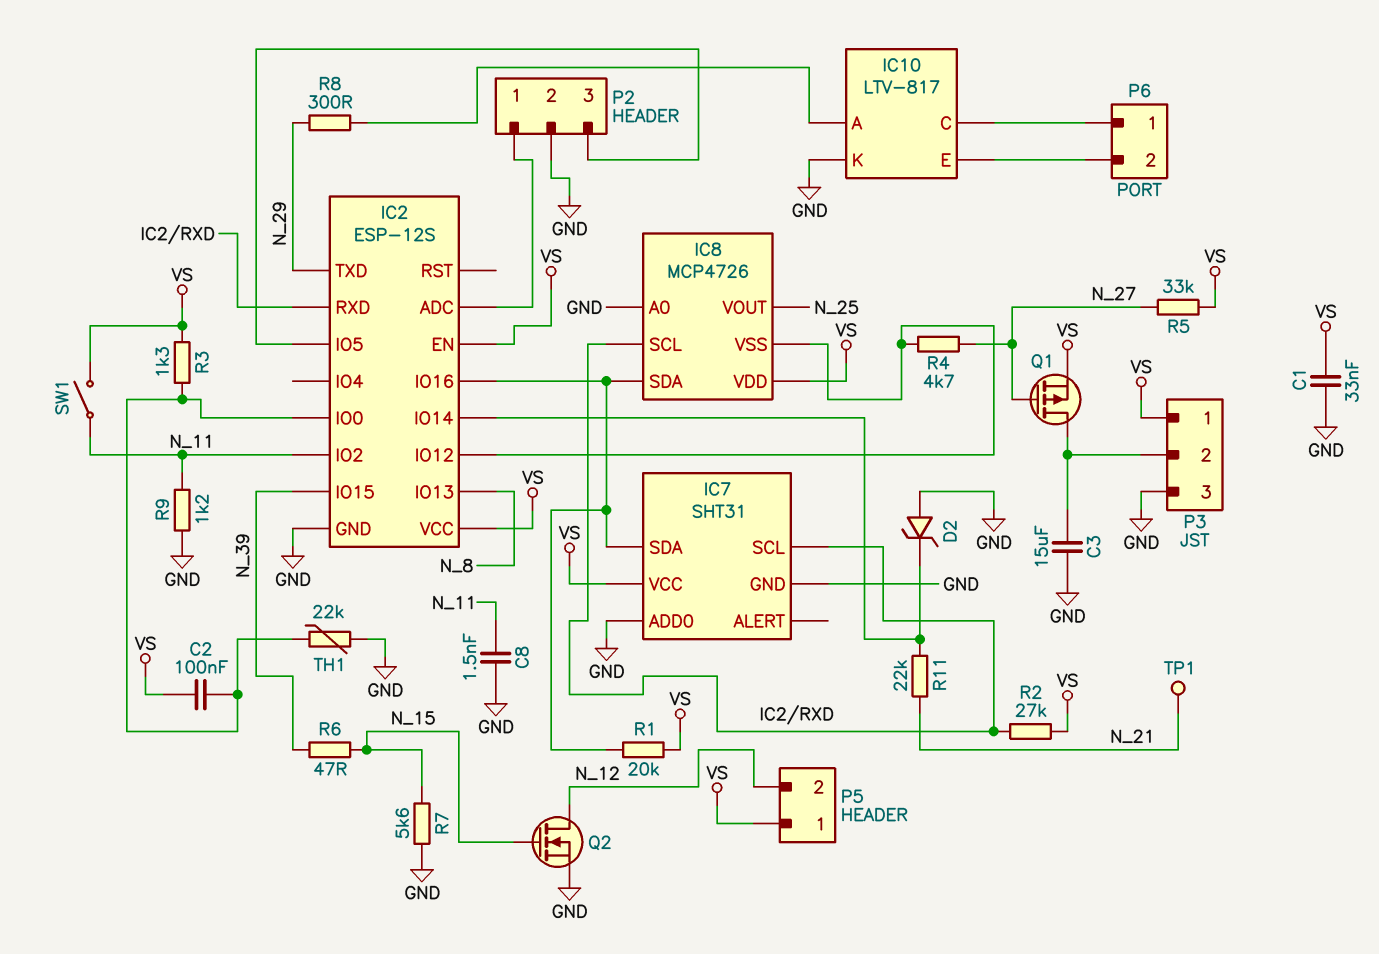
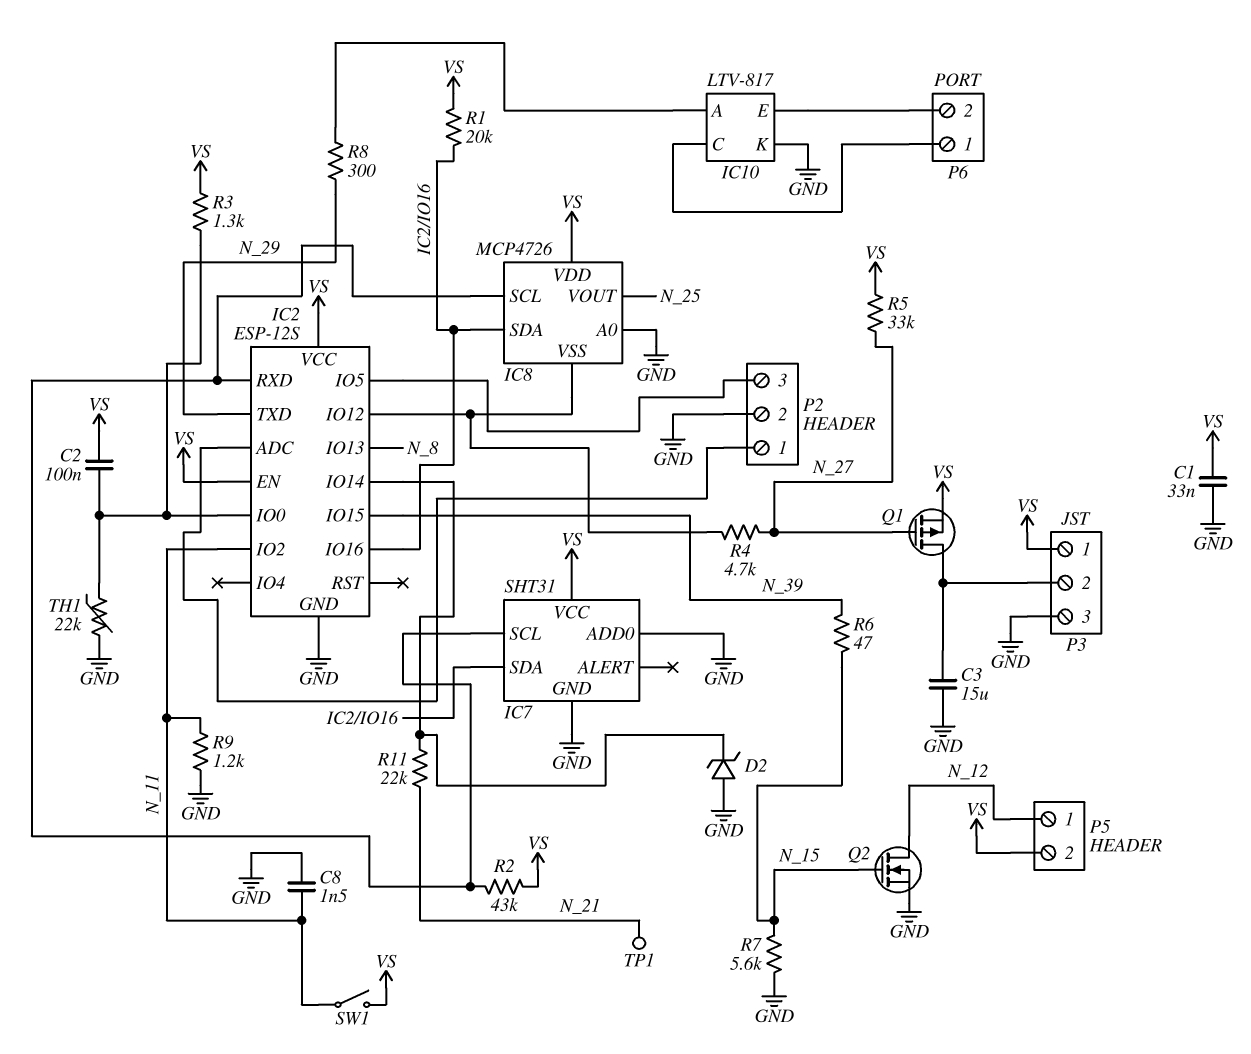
P5 pin 1: VS -> N_12
P5 pin 2: N_12 -> VS
R2: 27k (IC2/RXD, VS) -> 43k (IC2/RXD, VS)

